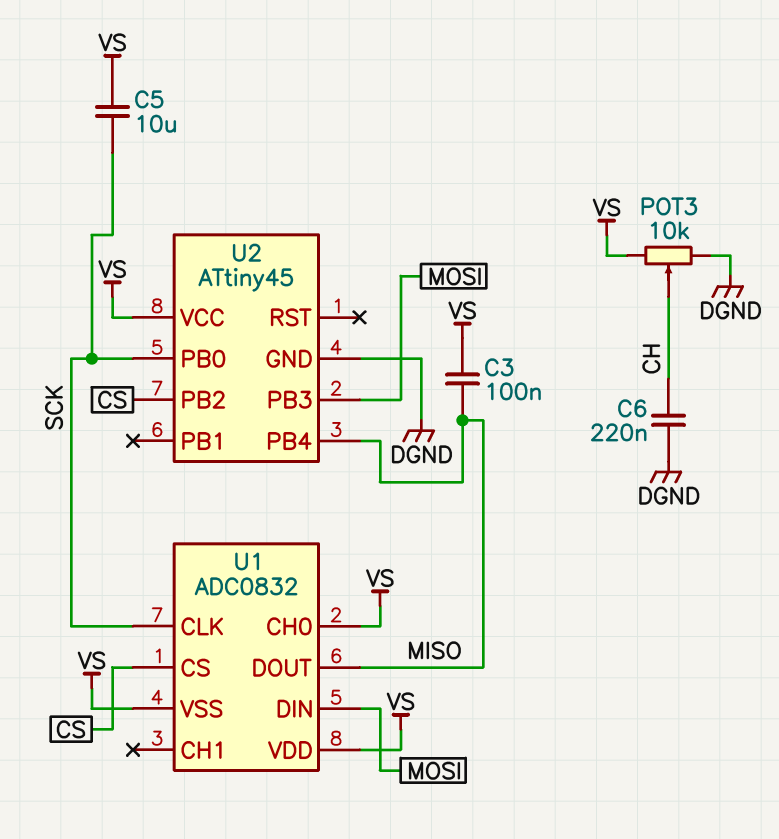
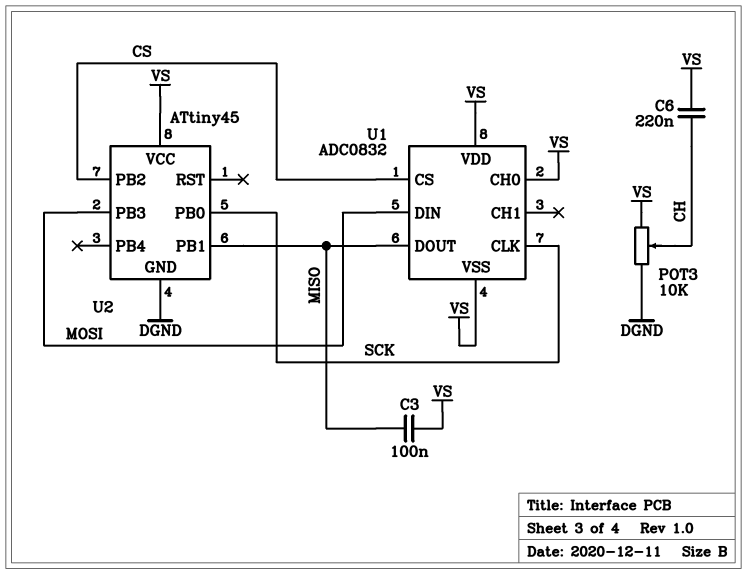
C5: 10uF (SCK, VS) -> none
C6: 220nF (CH, DGND) -> 220nF (CH, VS)
U2 pin PB1: none -> MISO
U2 pin PB4: MISO -> none

